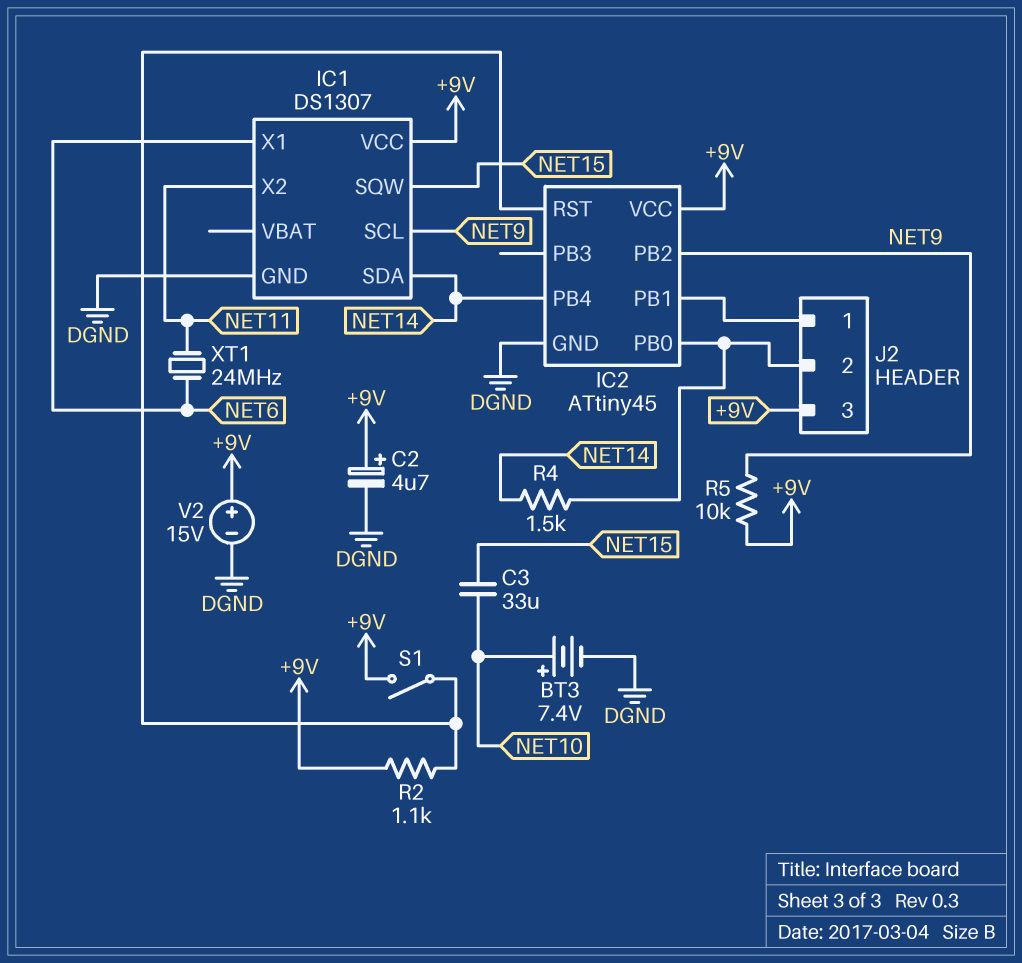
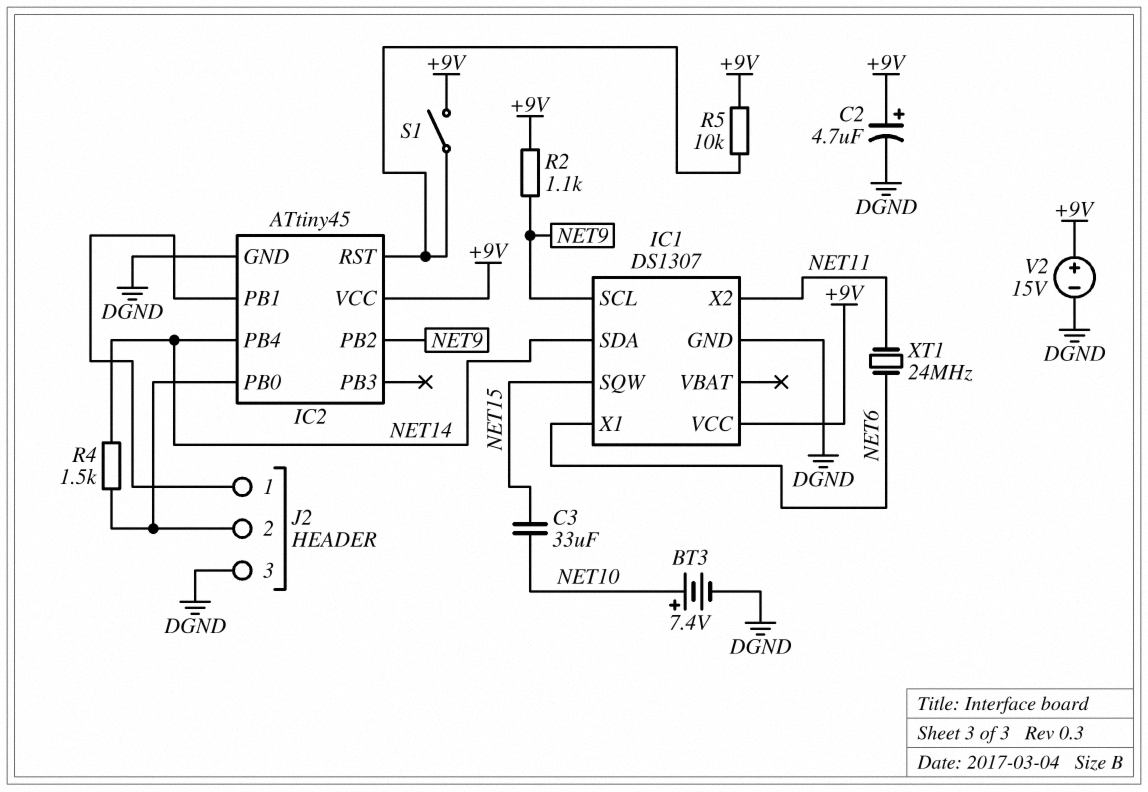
J2 pin 3: +9V -> DGND
R2: 1.1k (+9V, IC2/RST) -> 1.1k (+9V, NET9)
R5: 10k (+9V, NET9) -> 10k (+9V, IC2/RST)

